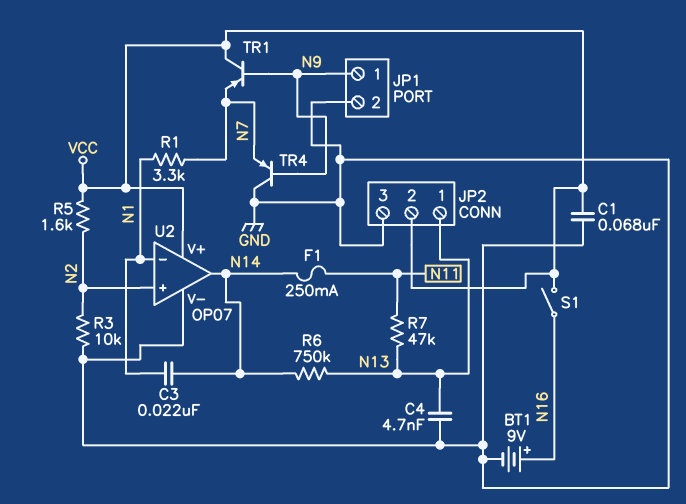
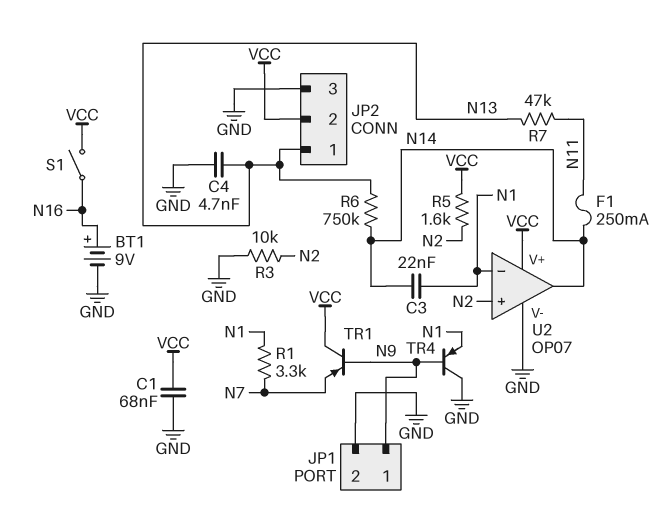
TR4: PNP (B N9, C GND, E N7) -> PNP (B N9, C GND, E N1)

